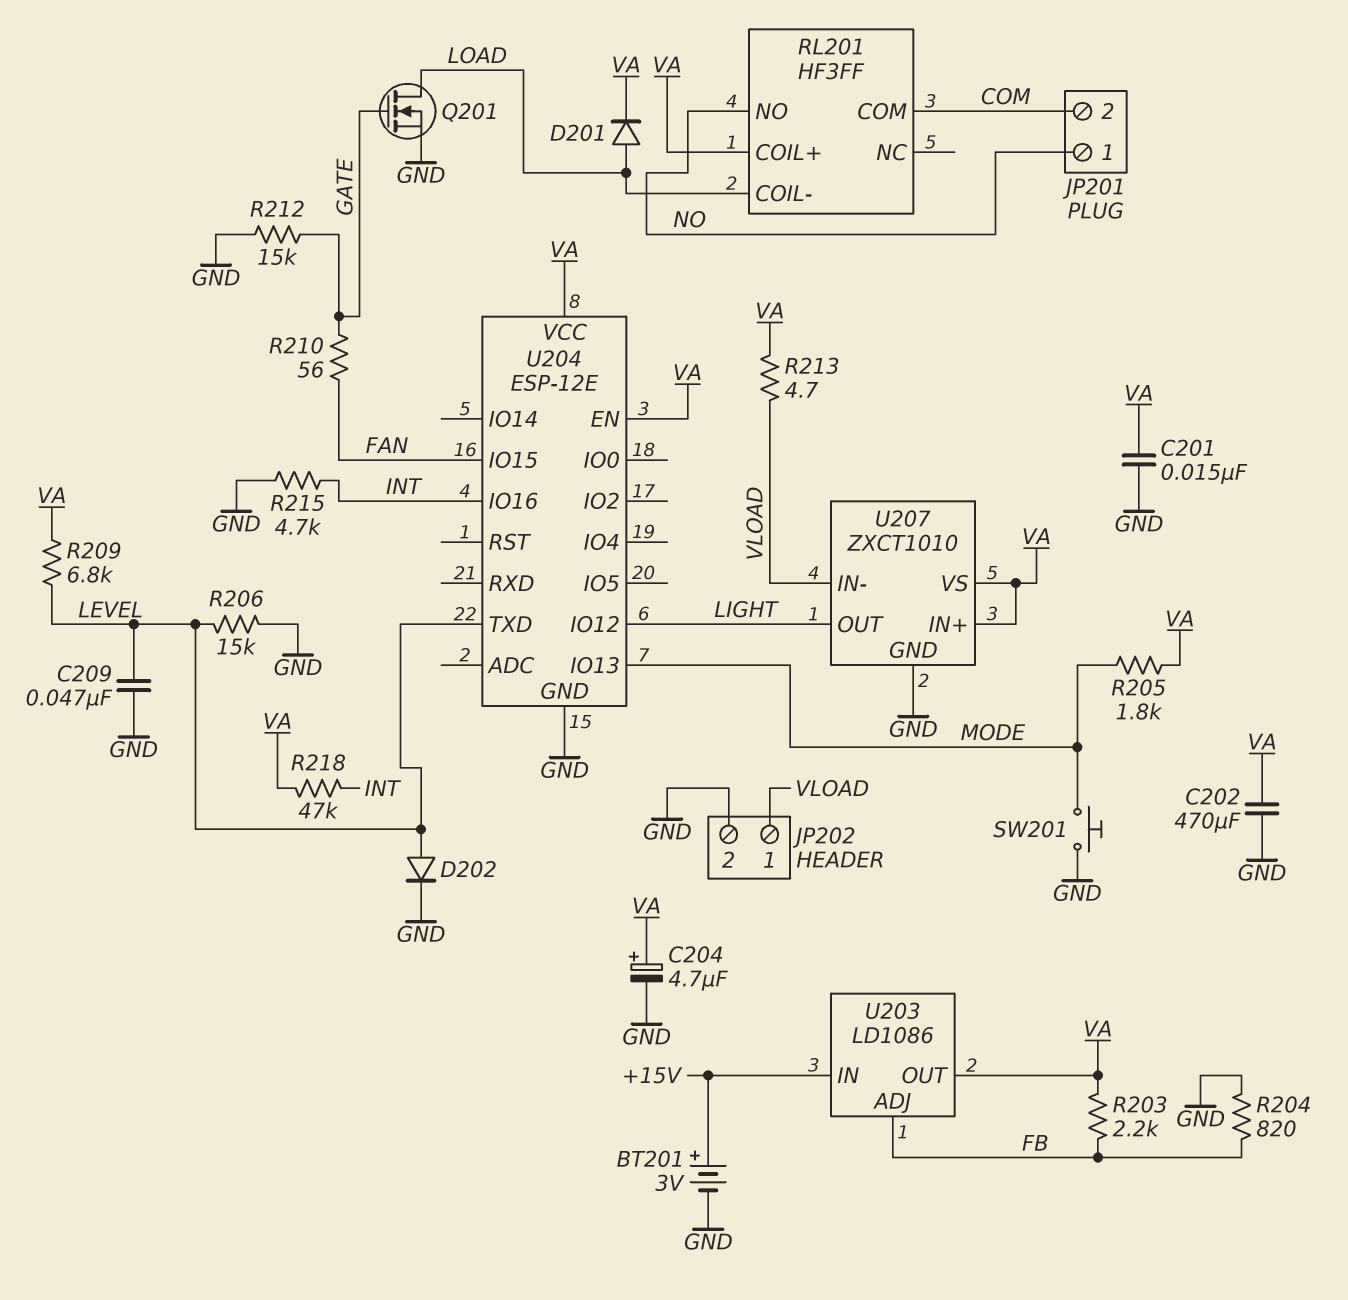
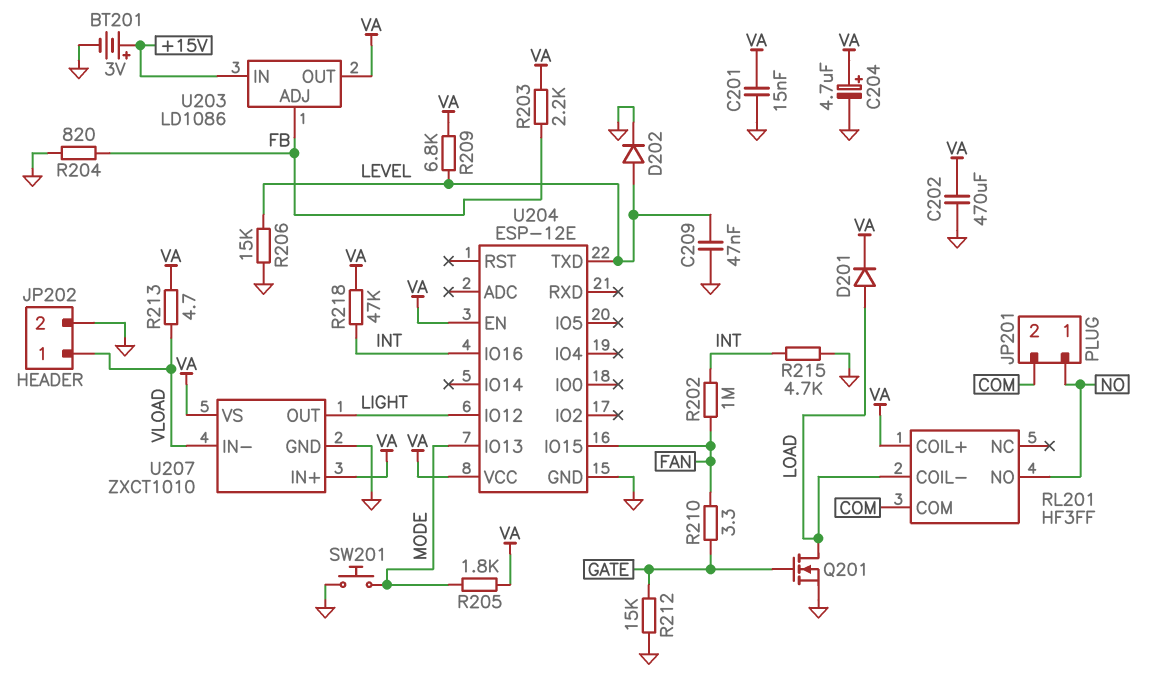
R202: none -> 1M (FAN, INT)
R210: 56 (FAN, GATE) -> 3.3 (FAN, GATE)

